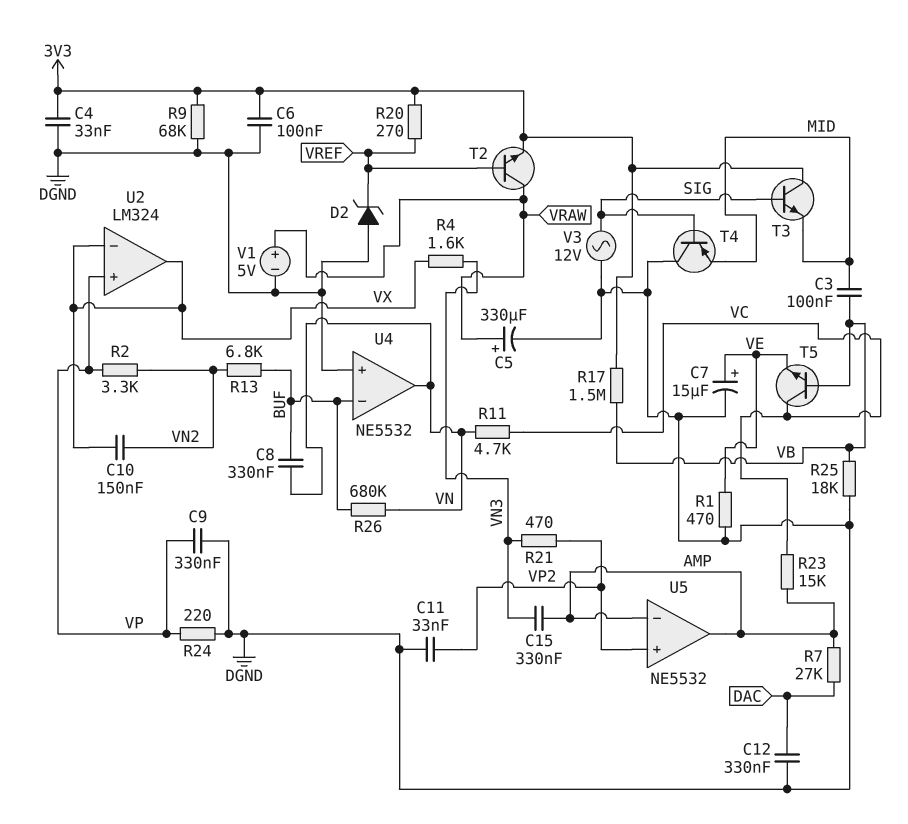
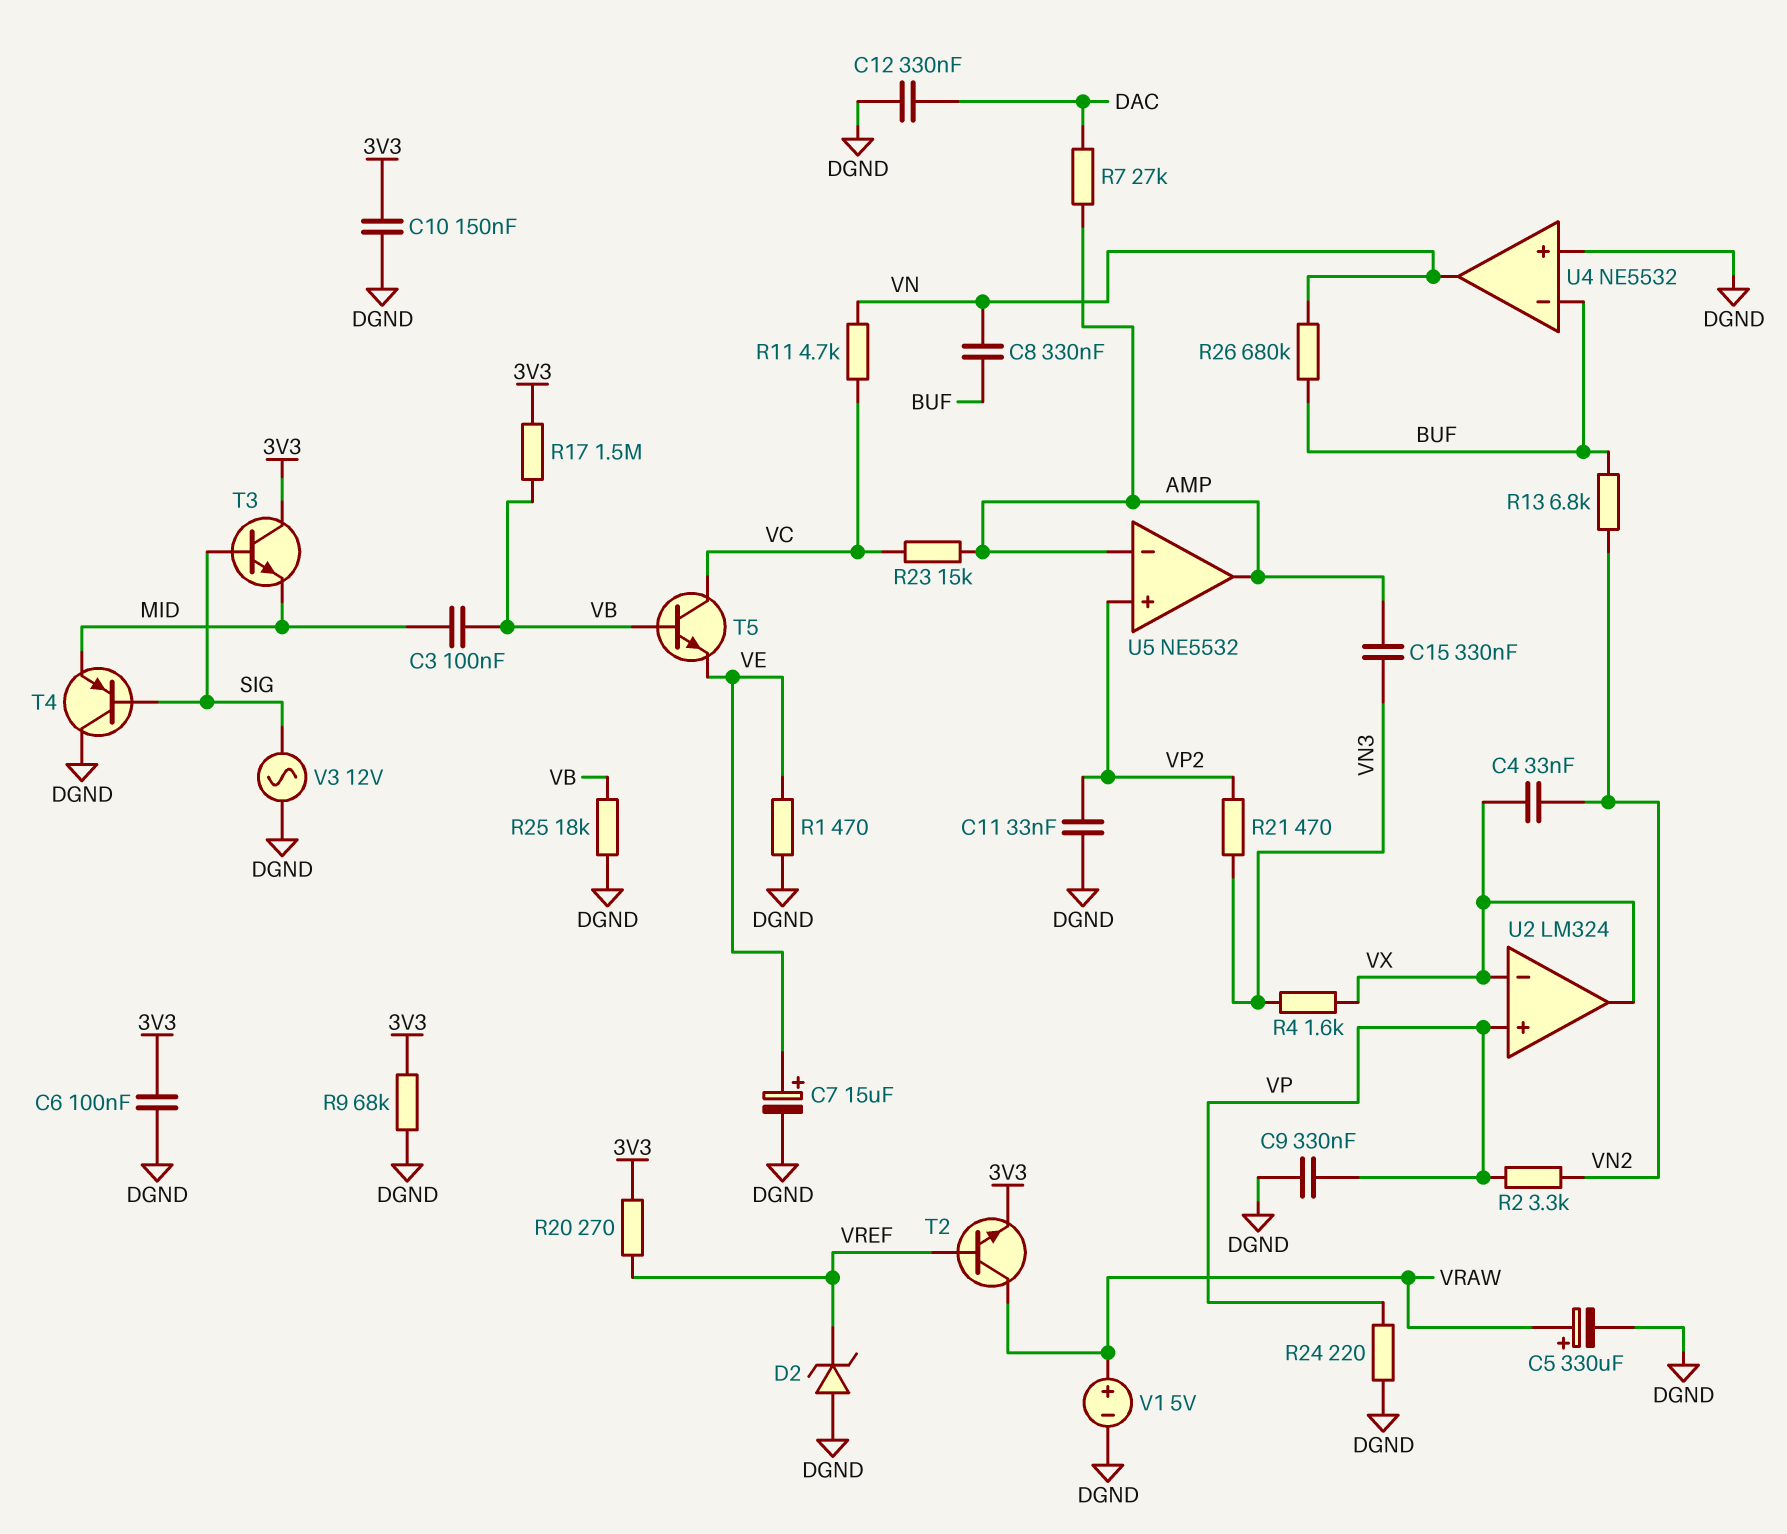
C4: 33nF (3V3, DGND) -> 33nF (VN2, VX)
C10: 150nF (VN2, VX) -> 150nF (3V3, DGND)

